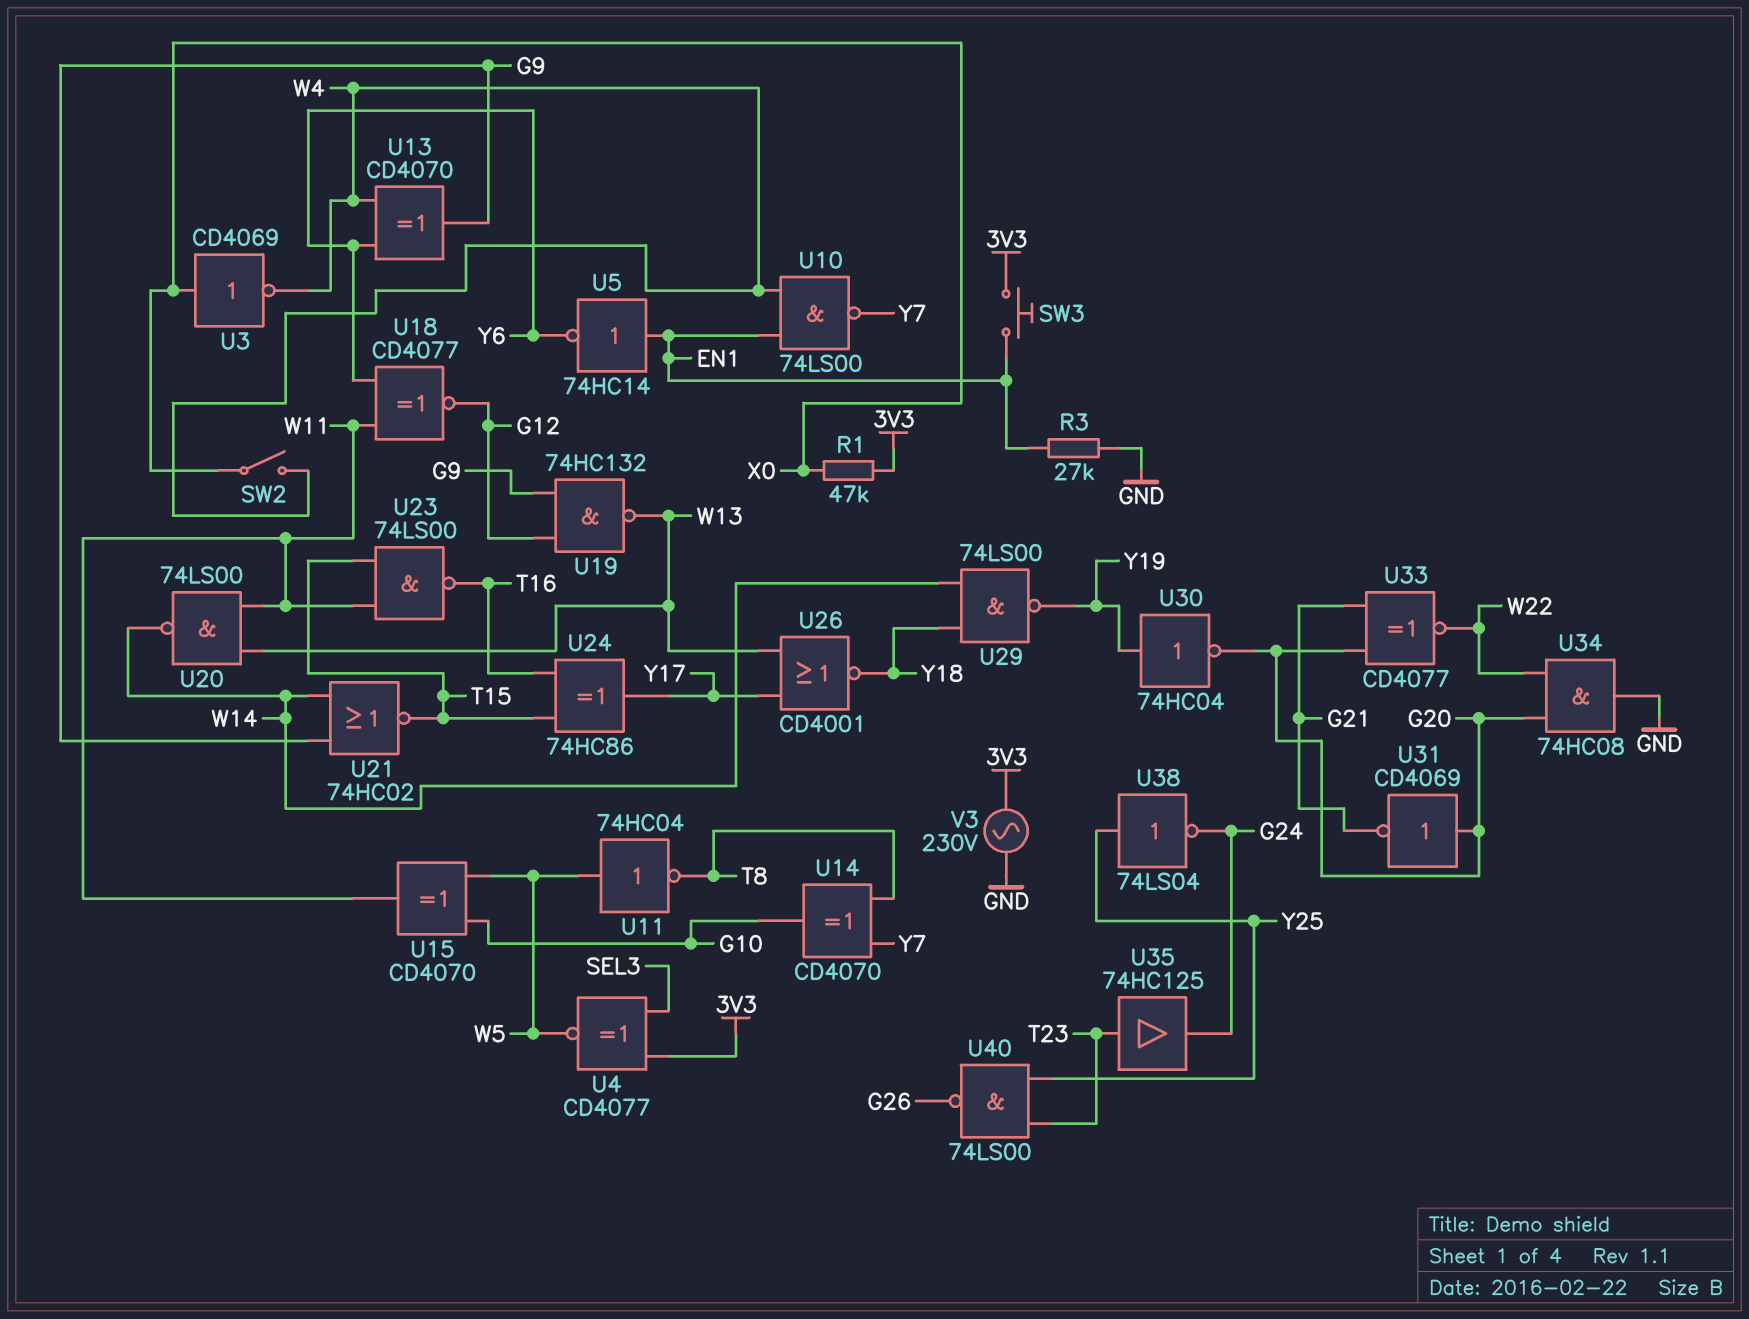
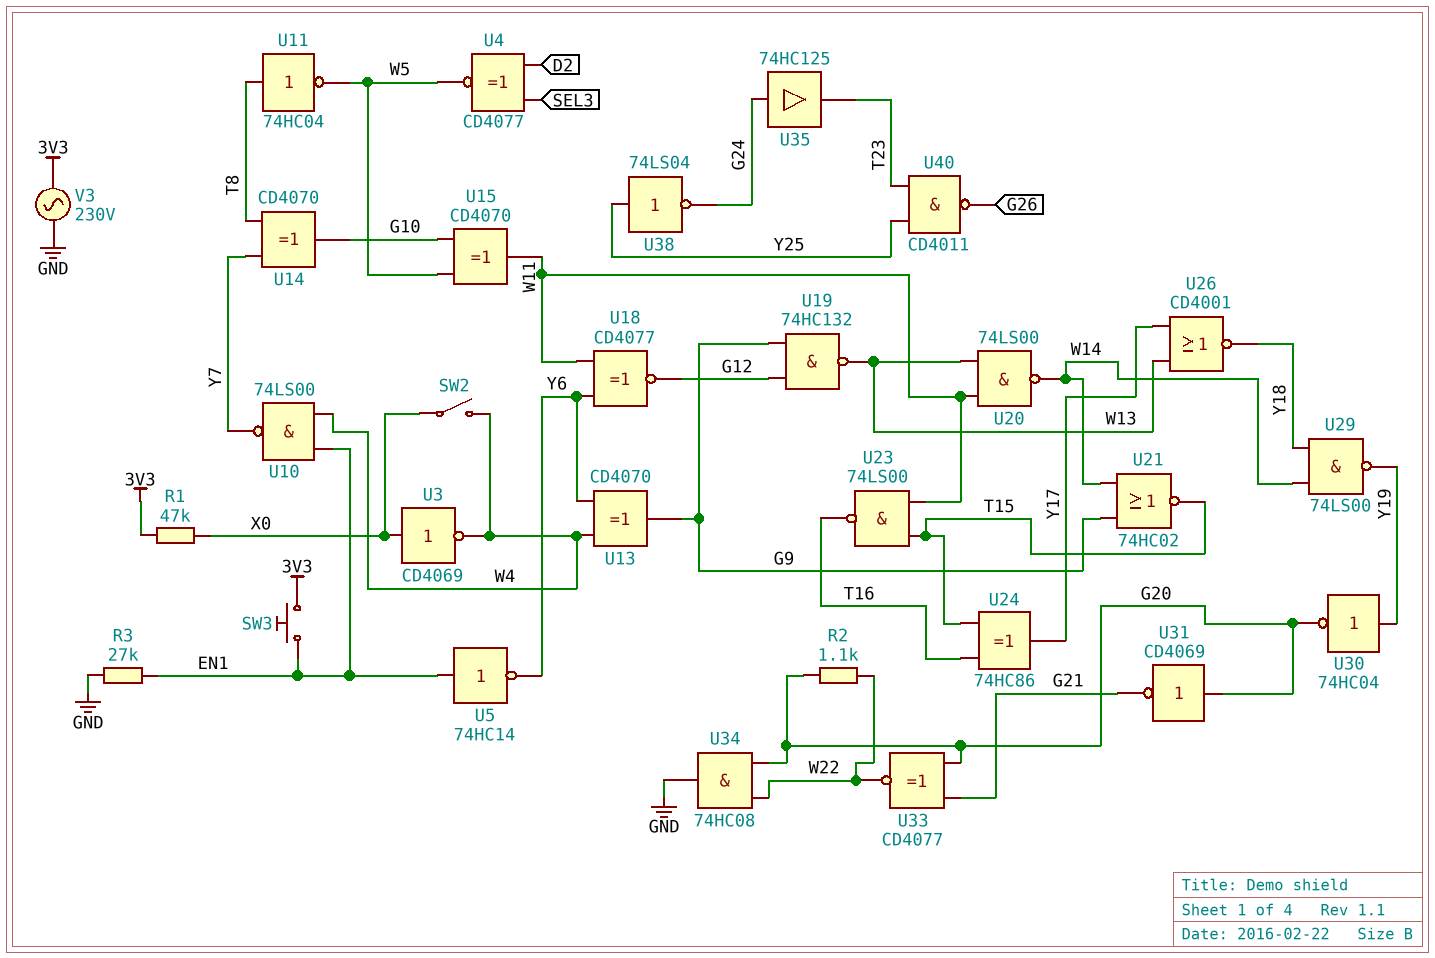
R2: none -> 1.1k (G20, W22)
U4: XNOR CD4077 (in 3V3, in SEL3, out W5) -> XNOR CD4077 (in D2, in SEL3, out W5)
U11: NOT 74HC04 (in W5, out T8) -> NOT 74HC04 (in T8, out W5)
U35: buffer 74HC125 (in T23, out G24) -> buffer 74HC125 (in G24, out T23)
U40: NAND 74LS00 (in T23, in Y25, out G26) -> NAND CD4011 (in T23, in Y25, out G26)

